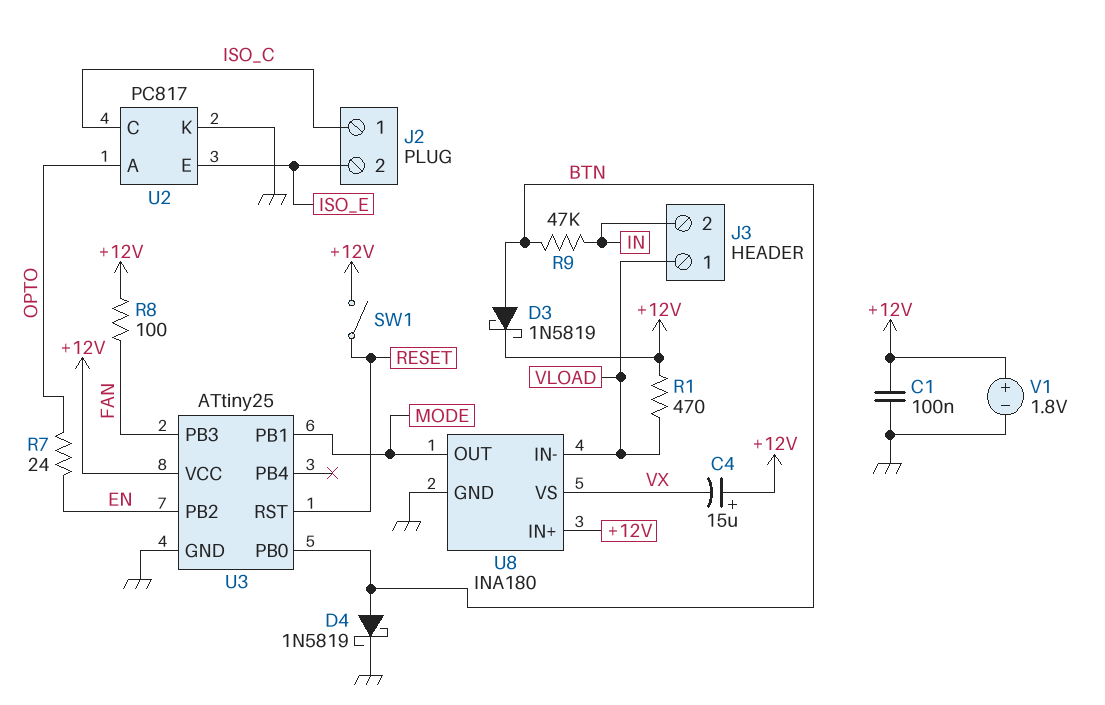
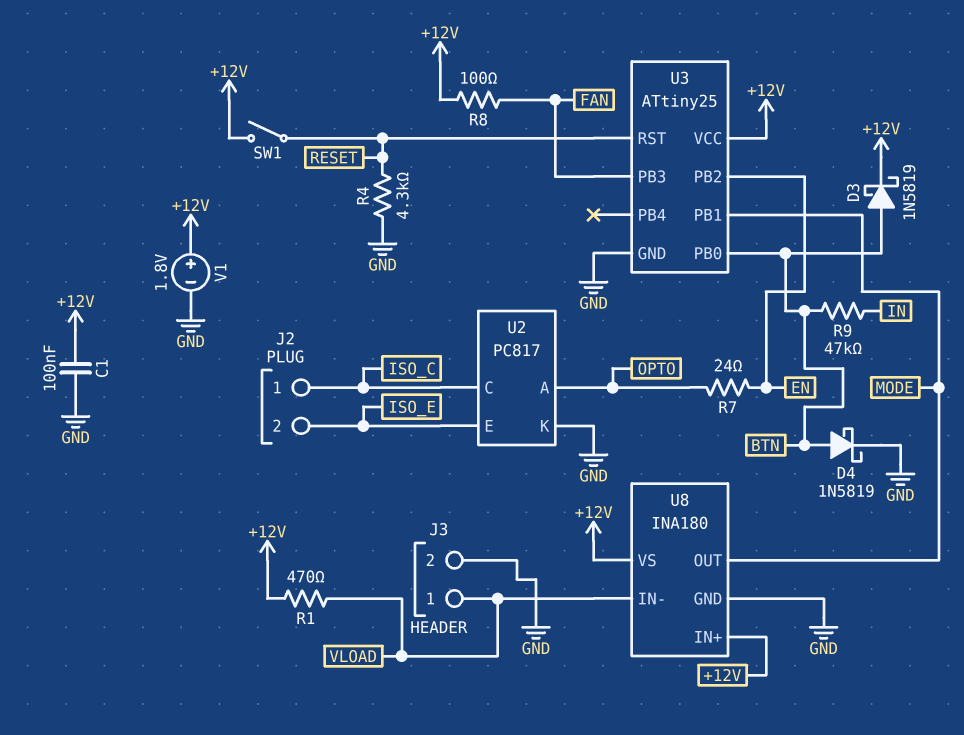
C4: 15uF (plus +12V, minus VX) -> none
J3 pin 2: IN -> GND
R4: none -> 4.3k (GND, RESET)
U8 pin VS: VX -> +12V

